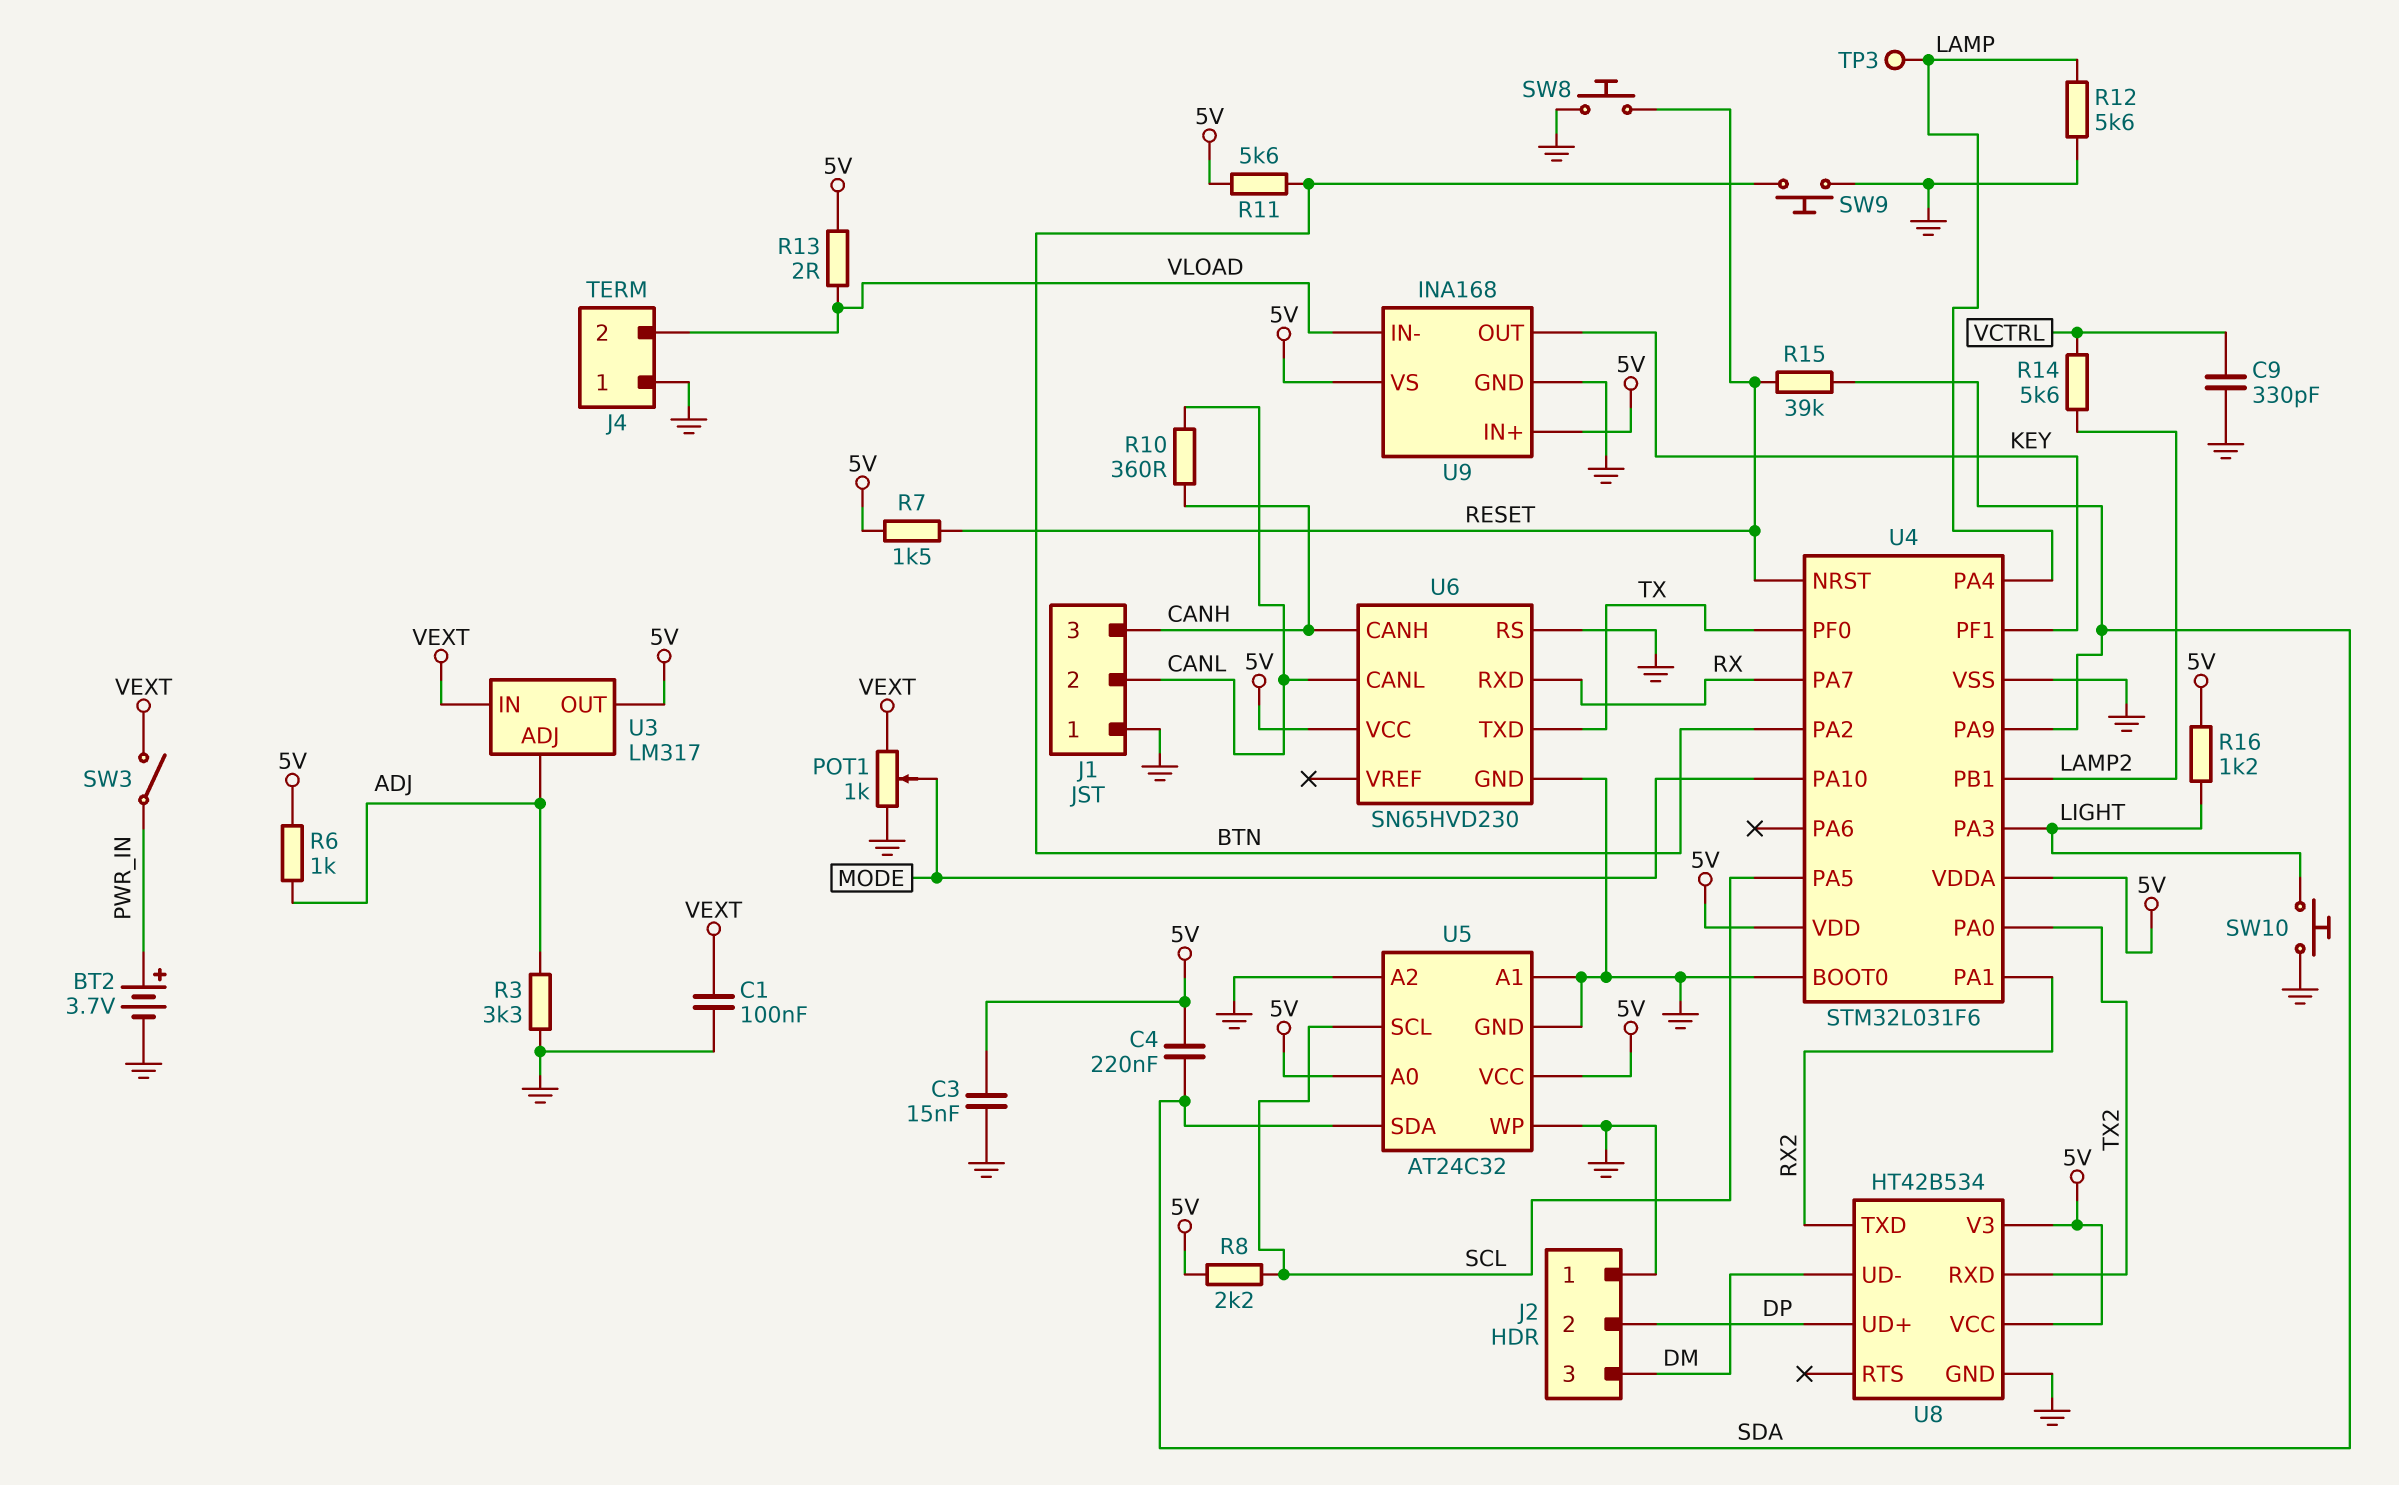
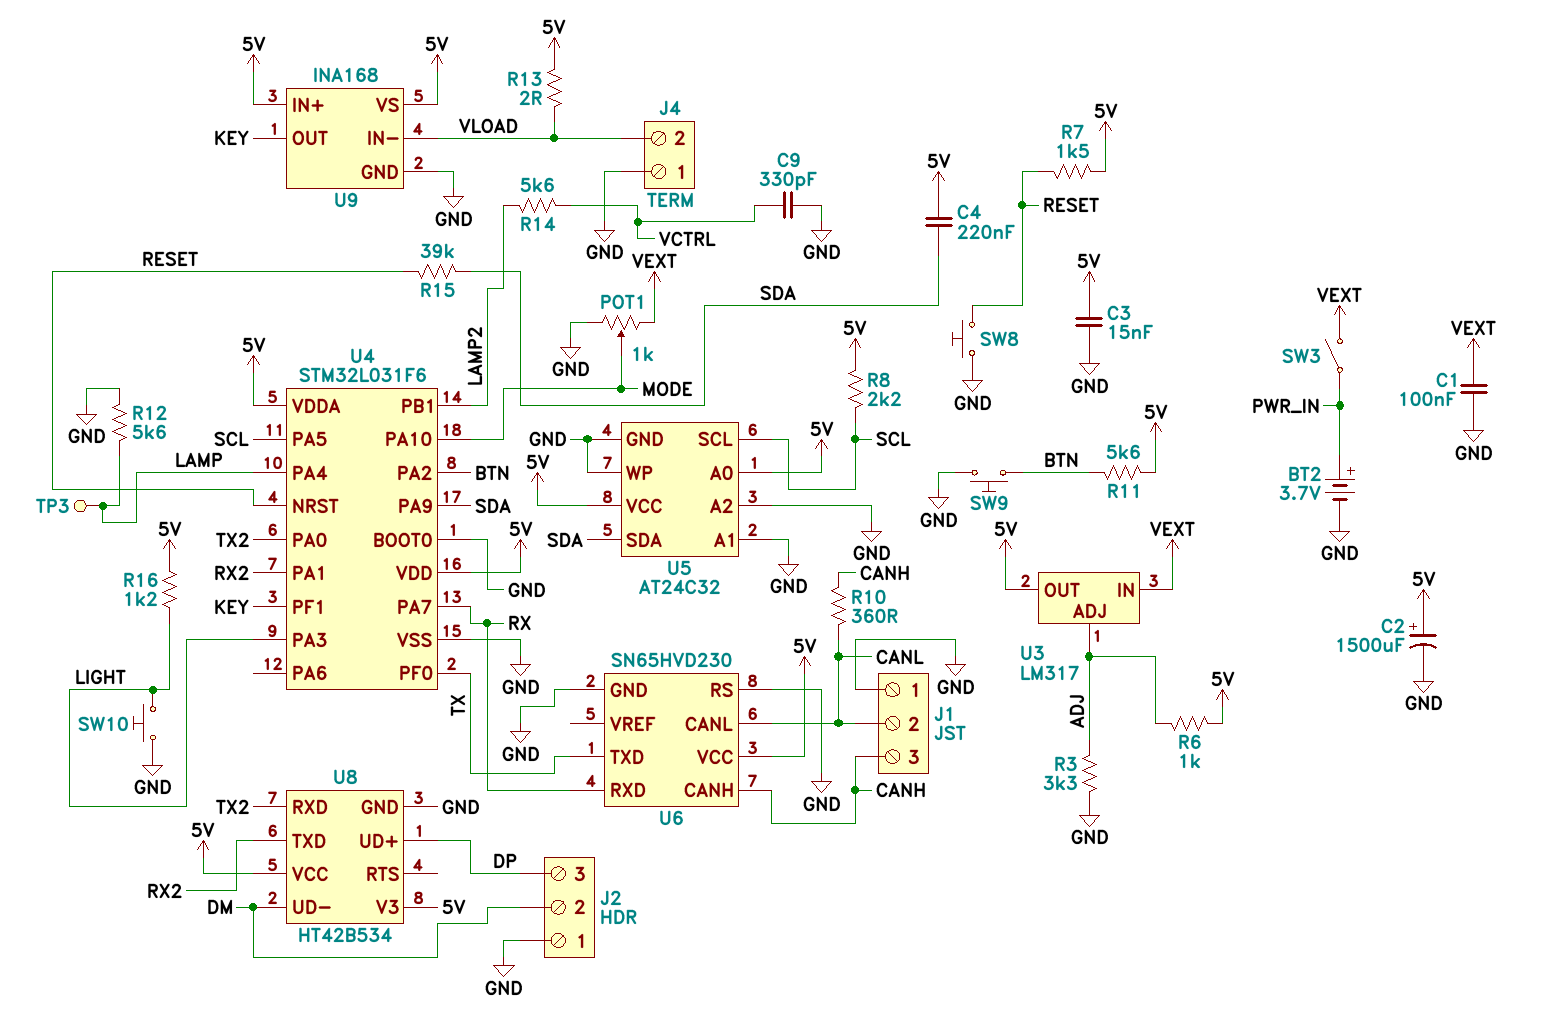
C2: none -> 1500uF (plus 5V, minus GND)
J2 pin 2: DP -> DM
J2 pin 3: DM -> DP

